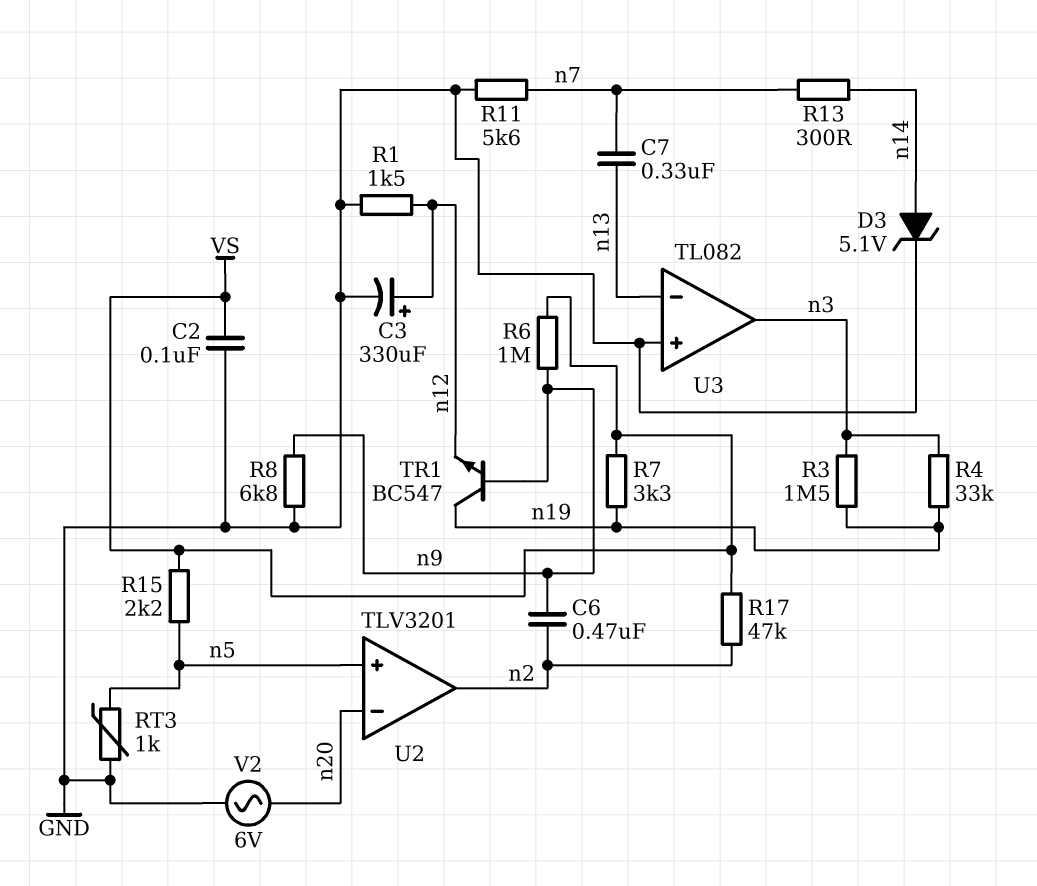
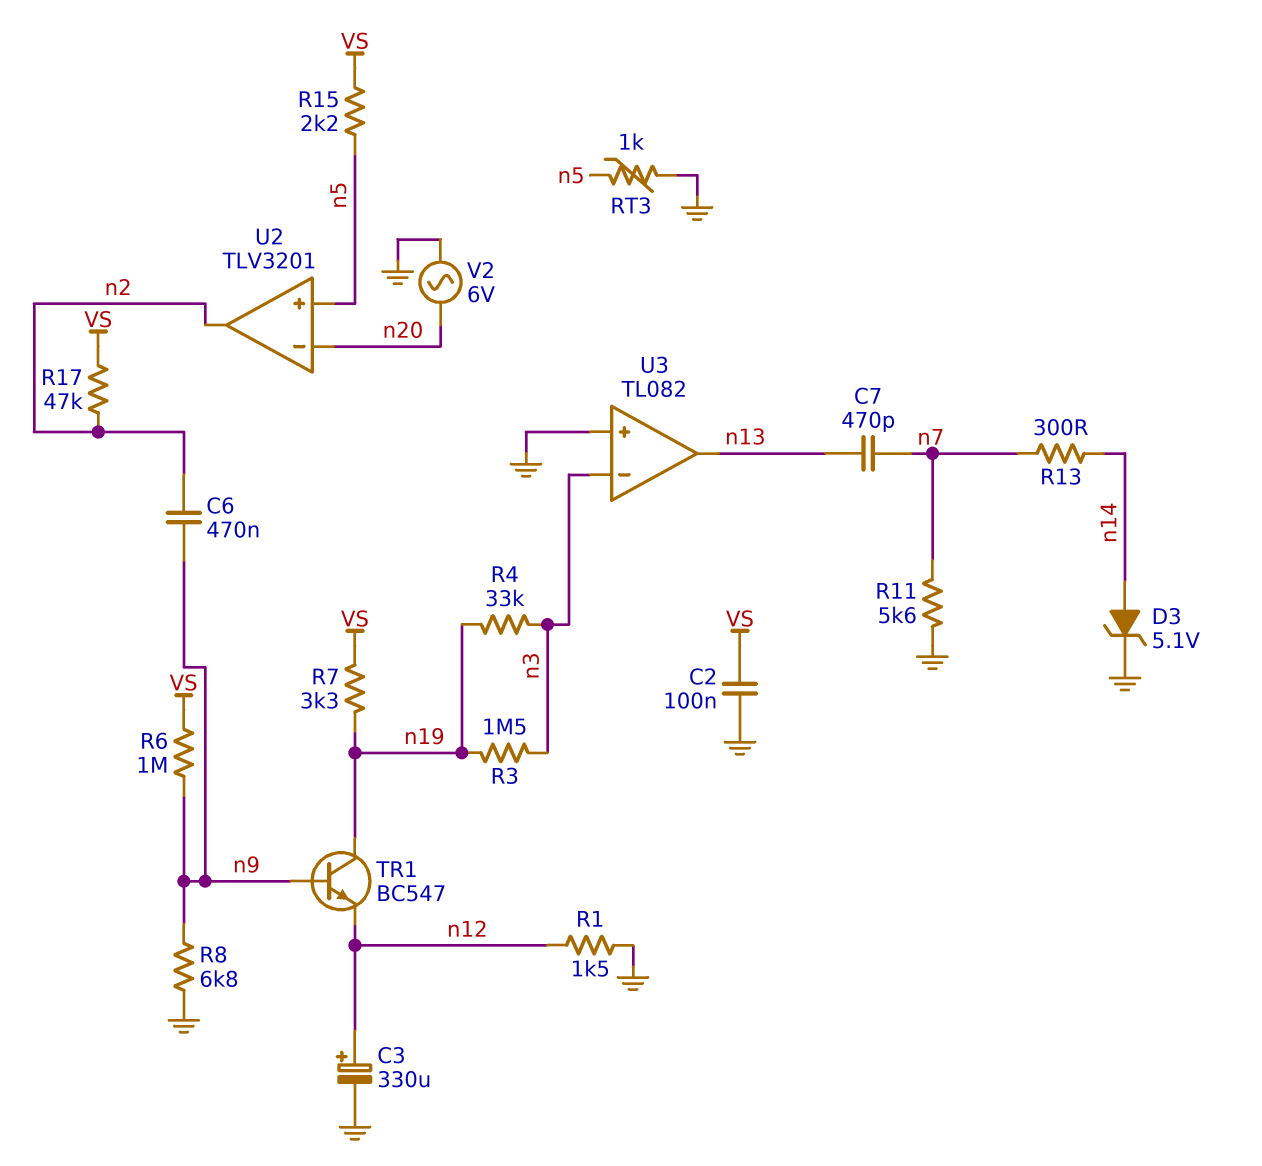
C7: 330nF (n7, n13) -> 470pF (n7, n13)
U3 pin in-: n13 -> n3
U3 pin out: n3 -> n13

